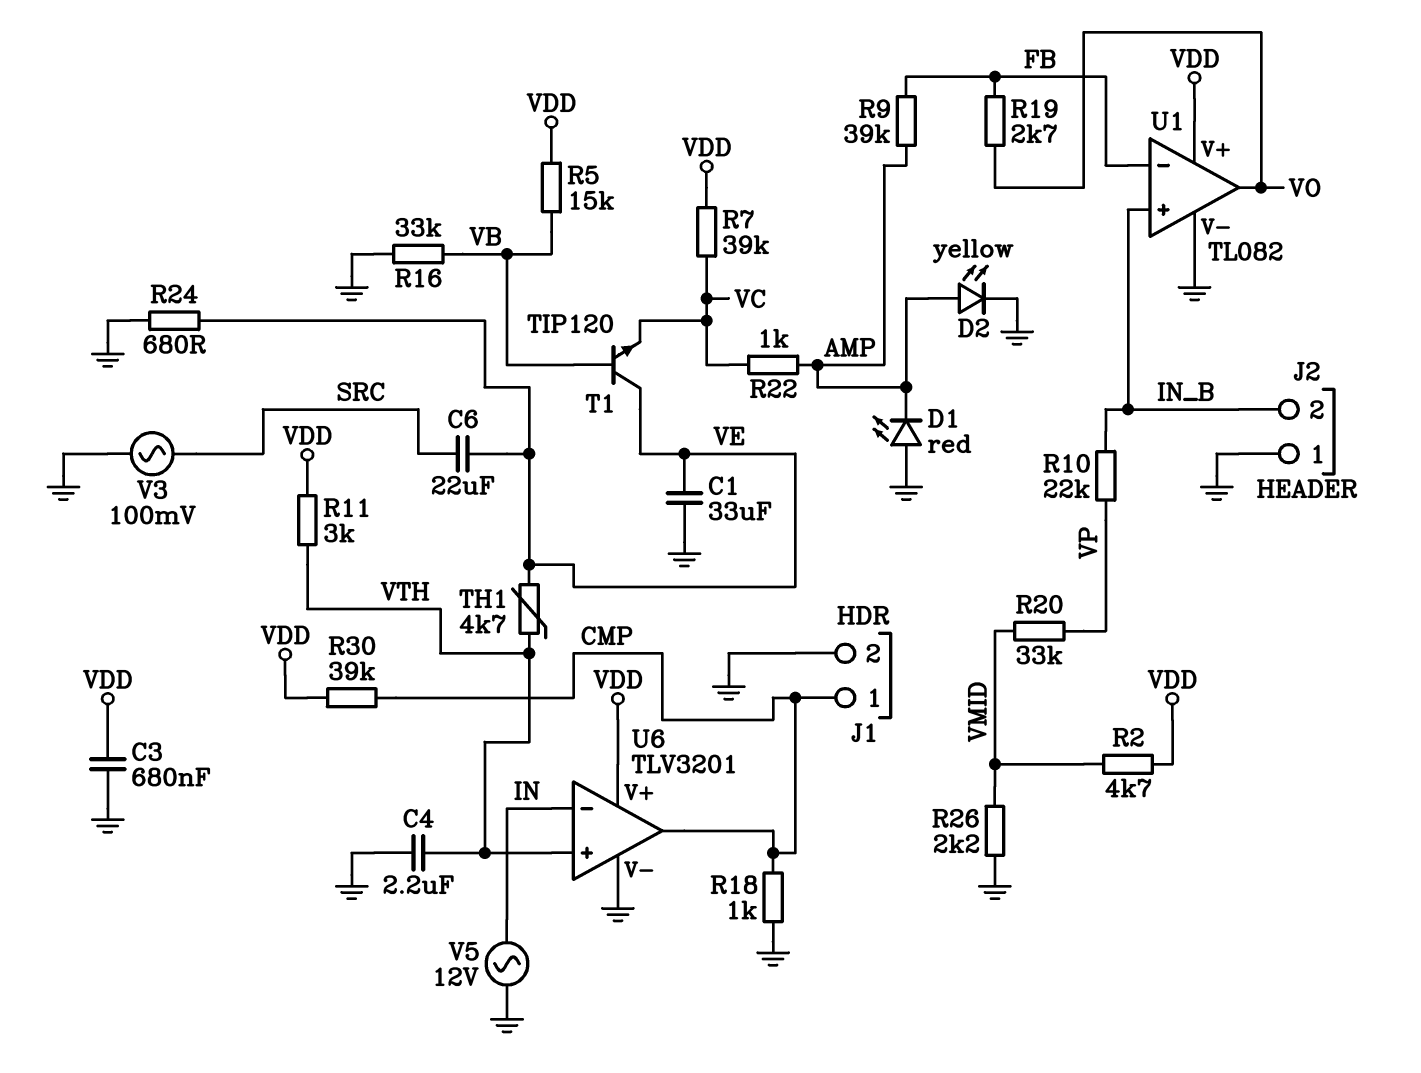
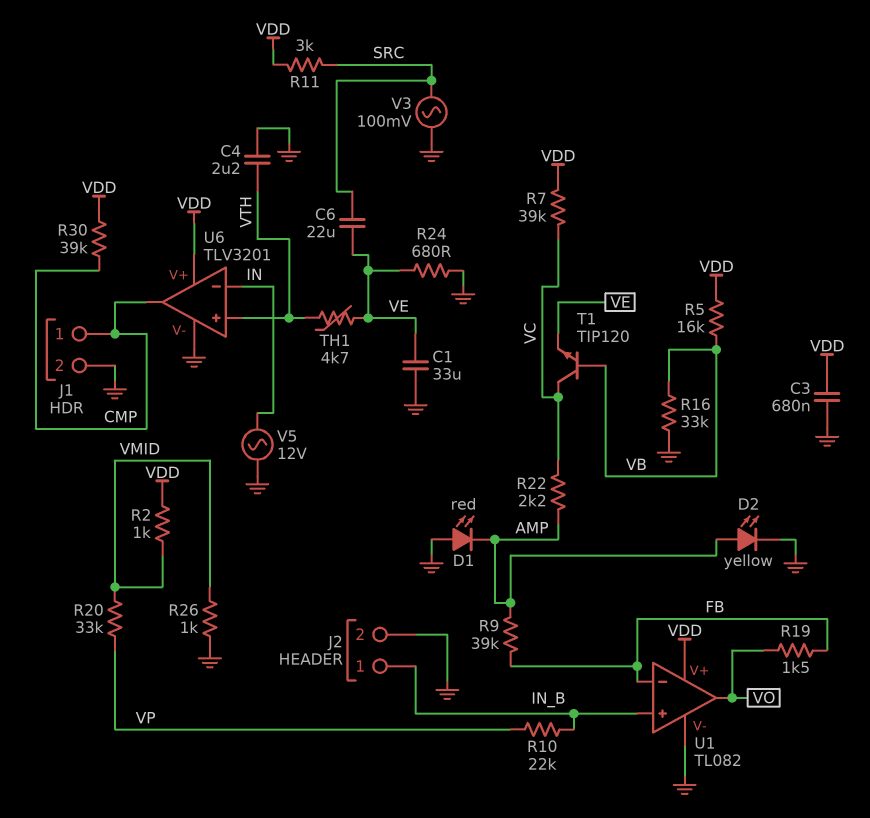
J2 pin 1: GND -> IN_B
J2 pin 2: IN_B -> GND
R2: 4.7k (VDD, VMID) -> 1k (VDD, VMID)
R5: 15k (VB, VDD) -> 16k (VB, VDD)
R11: 3k (VDD, VTH) -> 3k (SRC, VDD)
R18: 1k (CMP, GND) -> none
R19: 2.7k (FB, VO) -> 1.5k (FB, VO)
R22: 1k (AMP, VC) -> 2.2k (AMP, VC)
R26: 2.2k (GND, VMID) -> 1k (GND, VMID)
T1: NPN TIP120 (B VB, C VE, E VC) -> NPN TIP120 (B VB, C VC, E VE)

